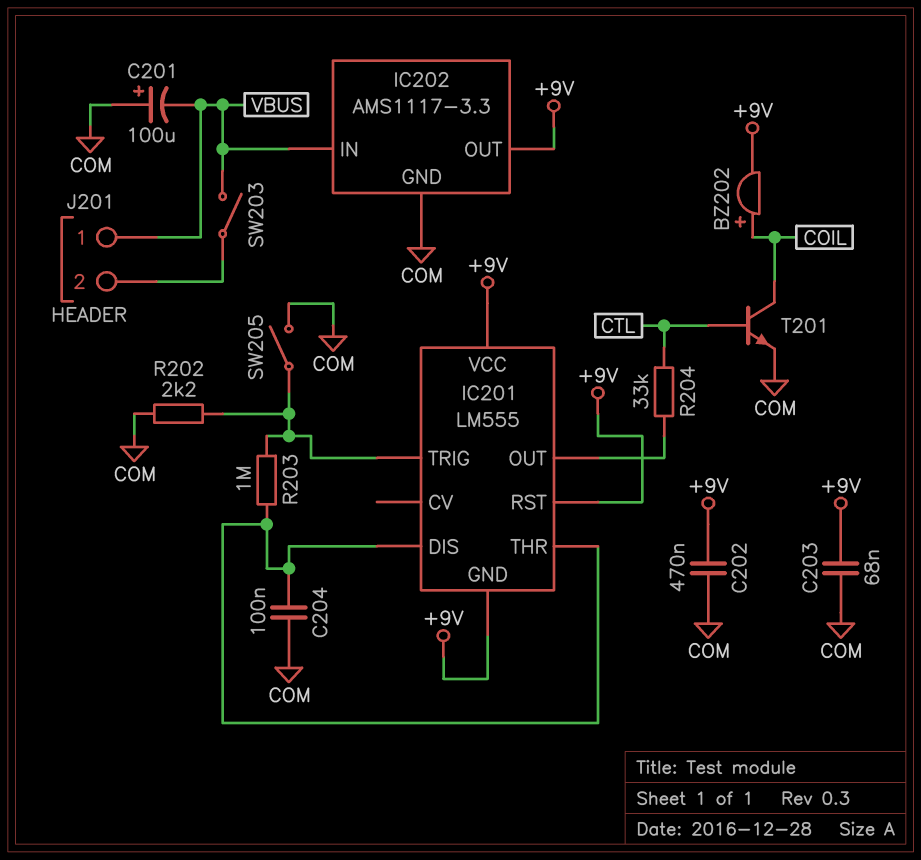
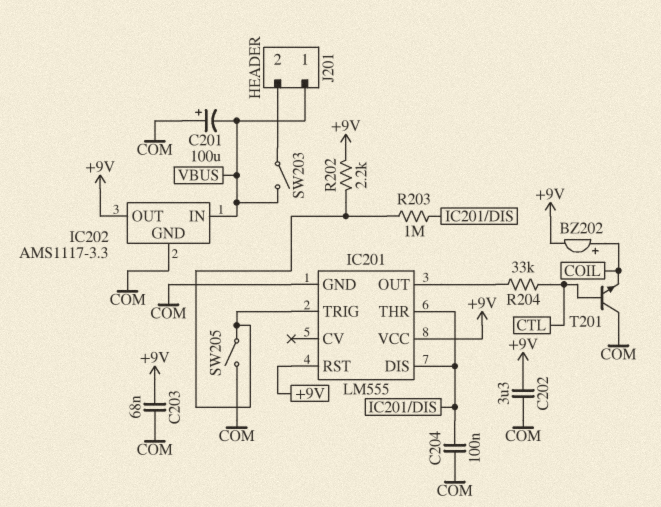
C202: 470nF (+9V, COM) -> 3.3uF (+9V, COM)
IC201 pin GND: +9V -> COM
R202: 2.2k (COM, IC201/TRIG) -> 2.2k (+9V, IC201/TRIG)
T201: NPN (B CTL, C COIL, E COM) -> NPN (B CTL, C COM, E COIL)

